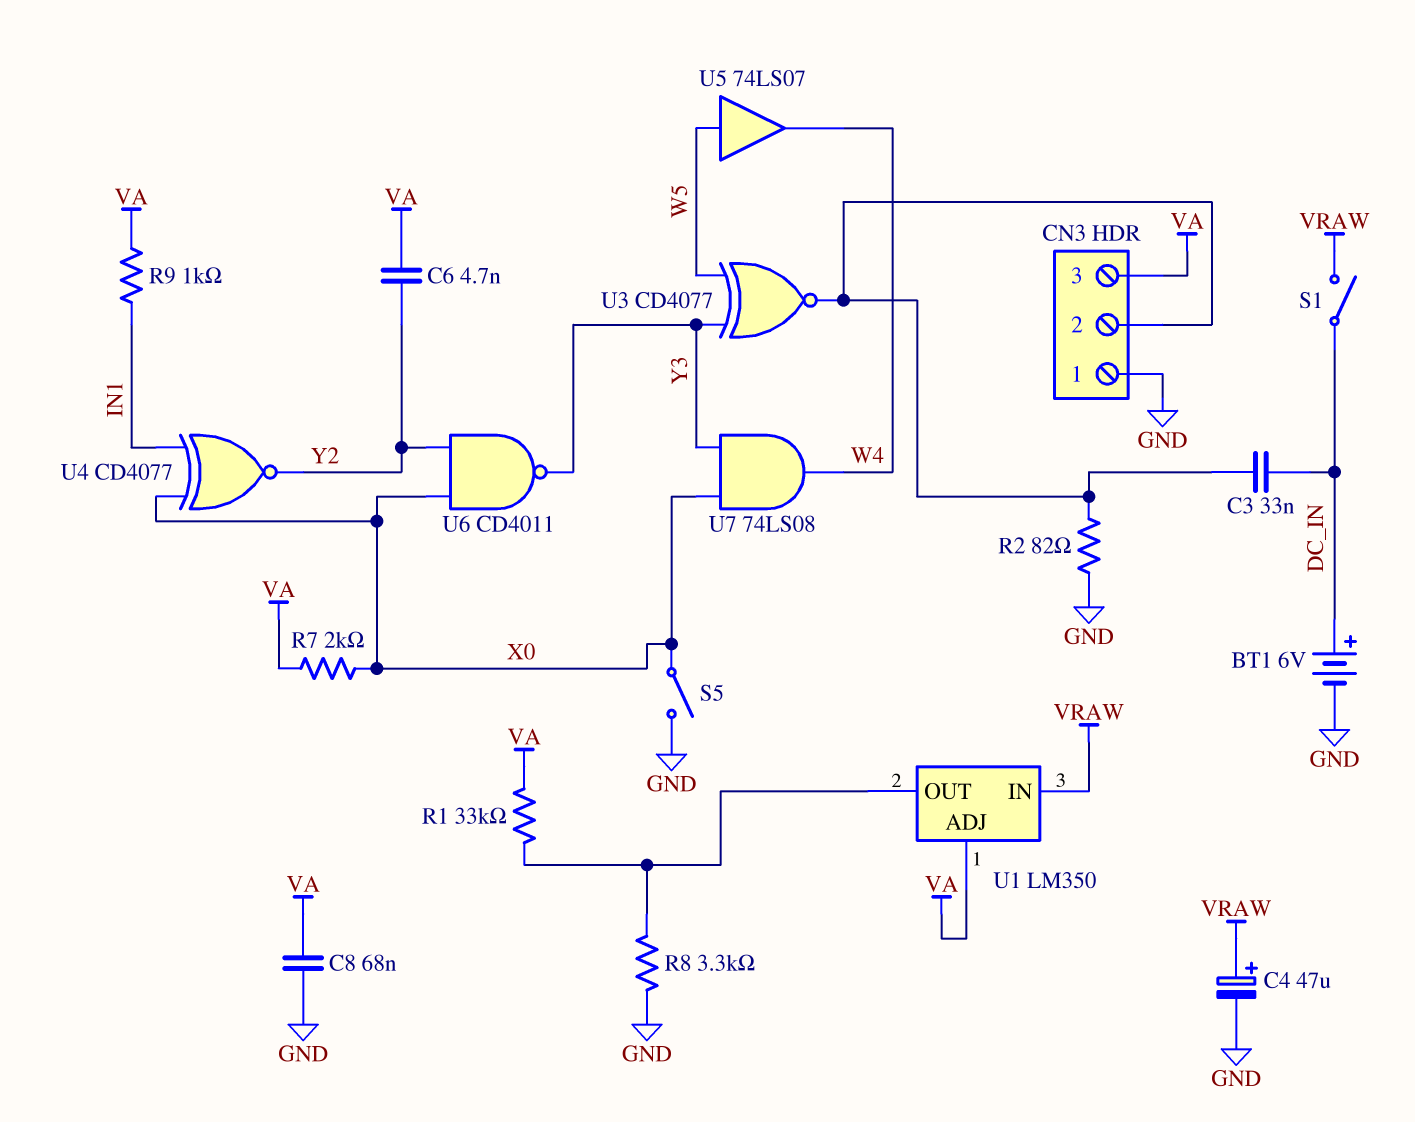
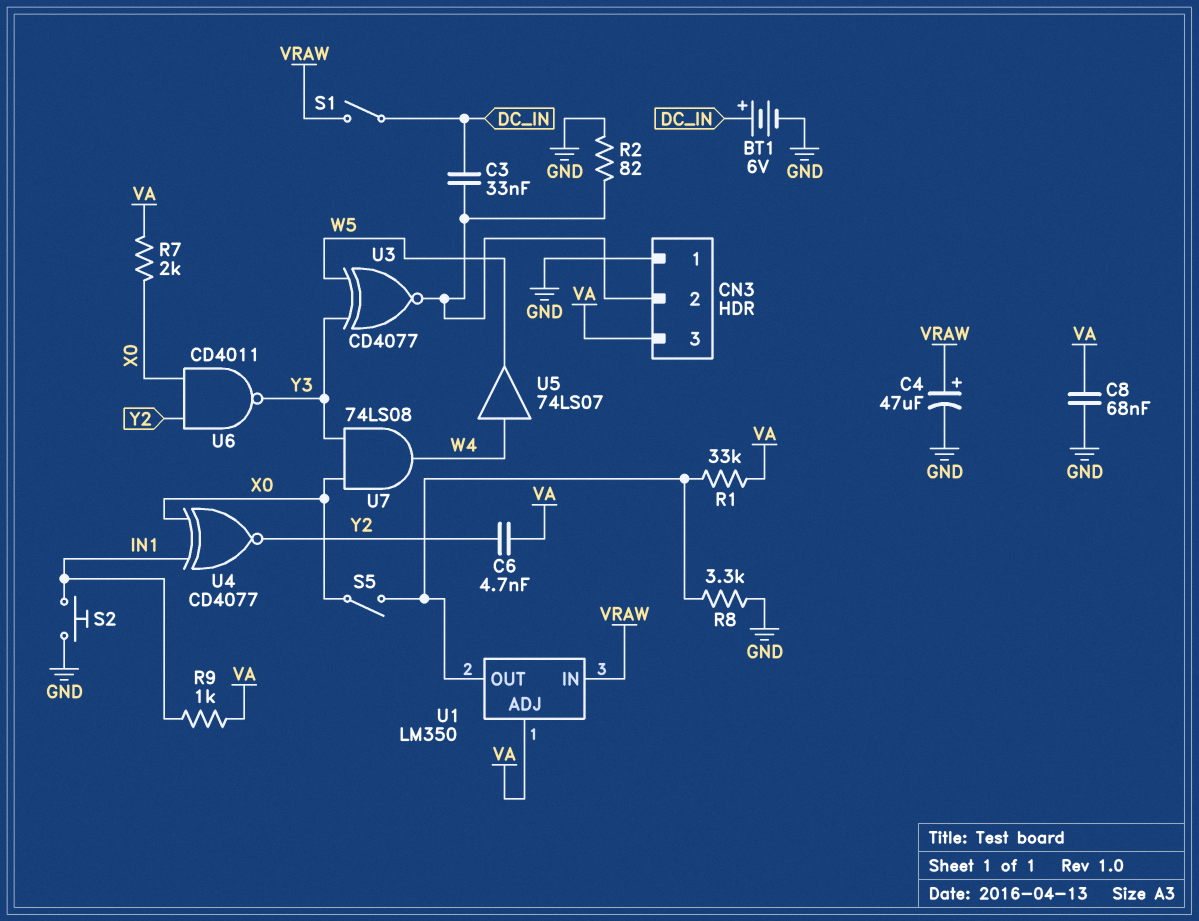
S2: none -> button (GND, IN1)
S5: switch (GND, X0) -> switch (U1/OUT, X0)
U5: buffer 74LS07 (in W5, out W4) -> buffer 74LS07 (in W4, out W5)

